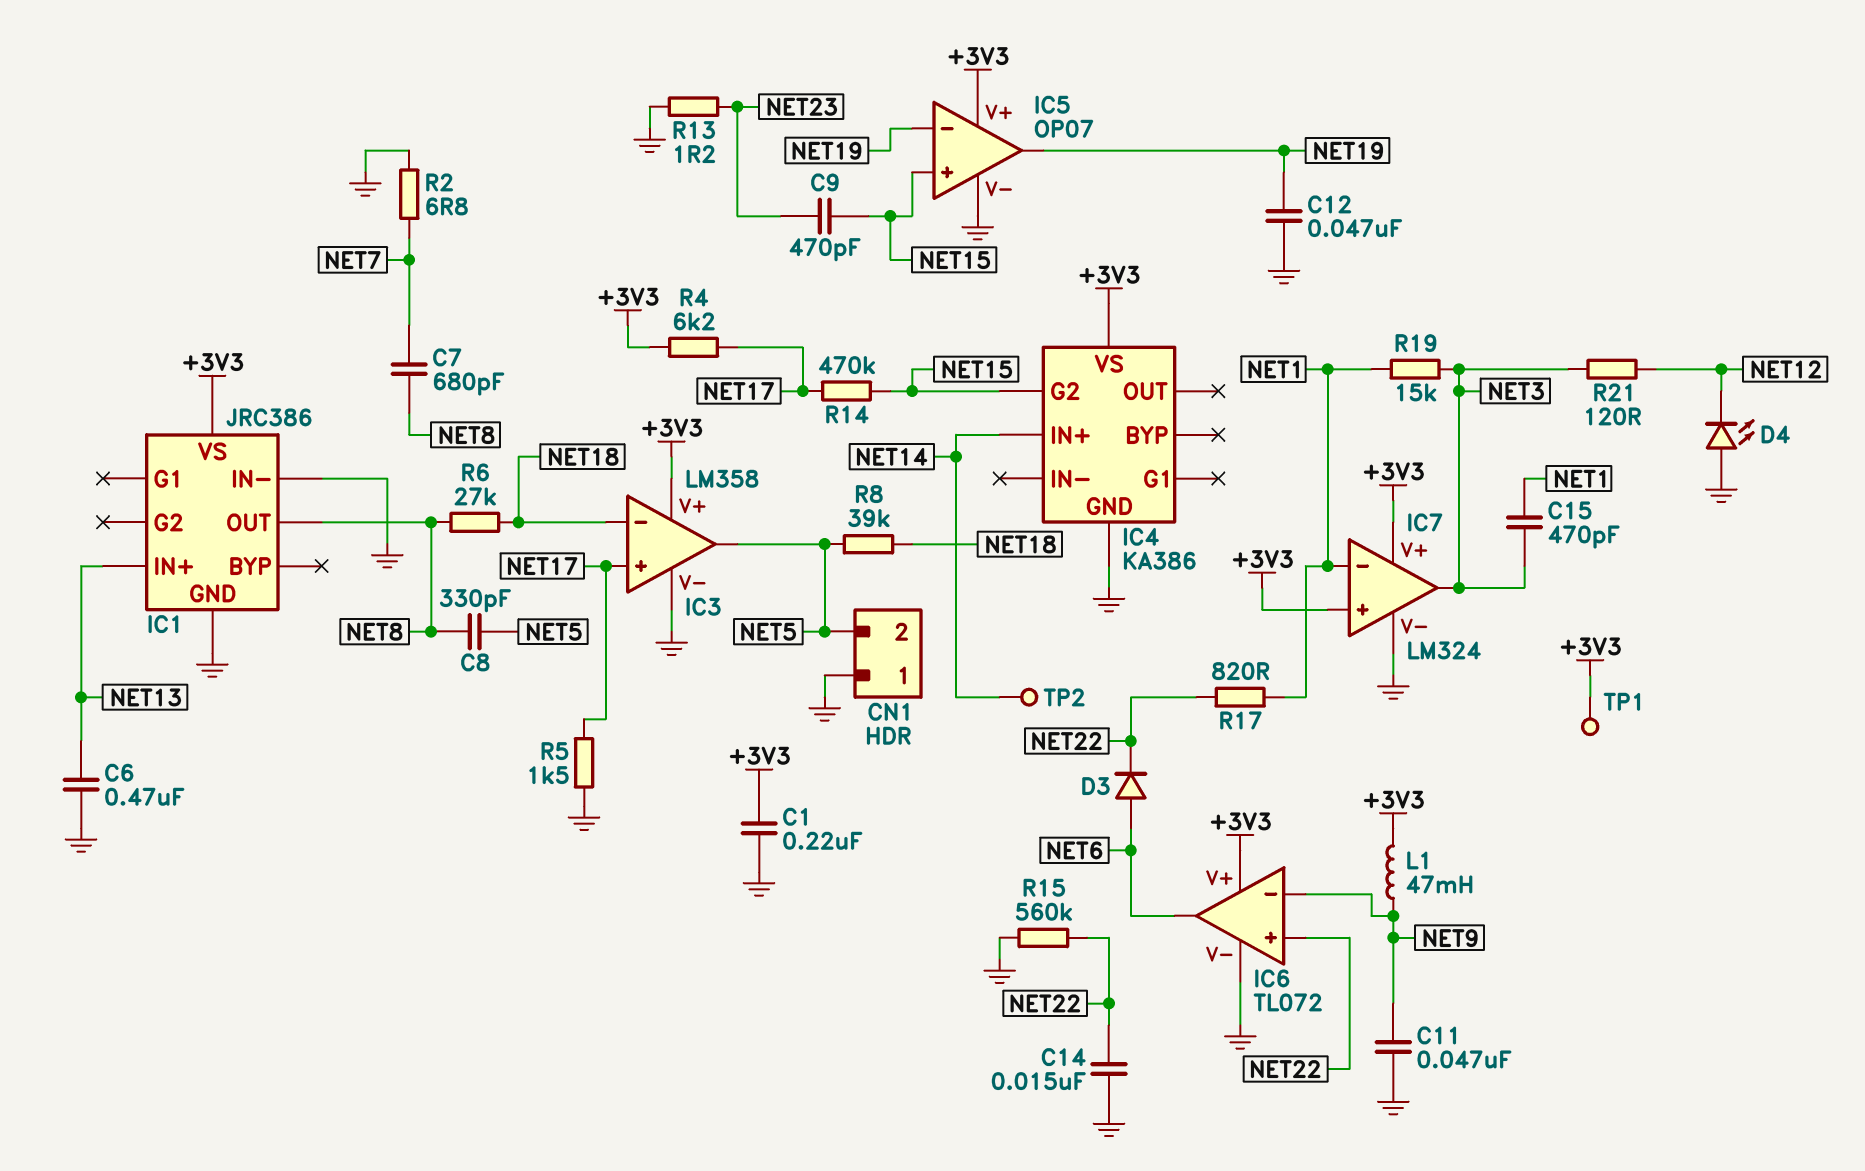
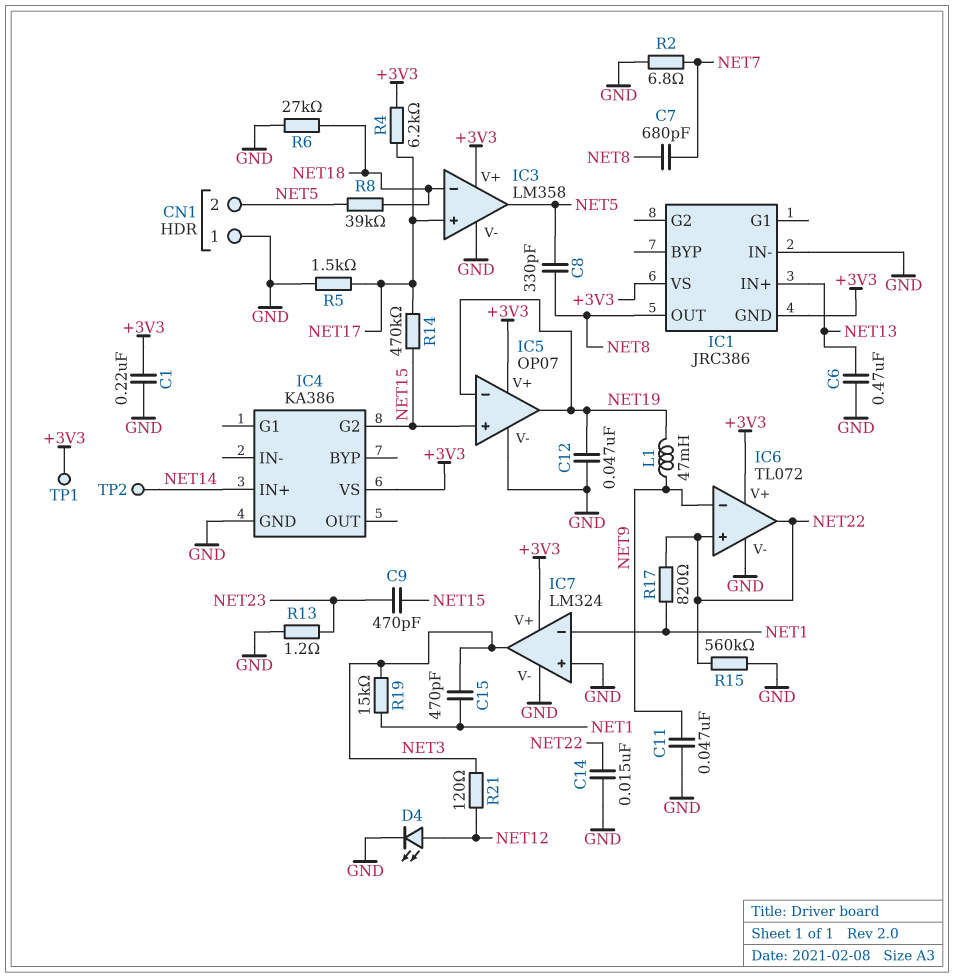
D3: diode (A NET6, K NET22) -> none
D4: LED (A GND, K NET12) -> LED (A NET12, K GND)
IC1 pin GND: GND -> +3V3
IC6 pin out: NET6 -> NET22
IC7 pin in+: +3V3 -> GND
L1: 47mH (+3V3, NET9) -> 47mH (NET9, NET19)
R6: 27k (NET8, NET18) -> 27k (GND, NET18)

